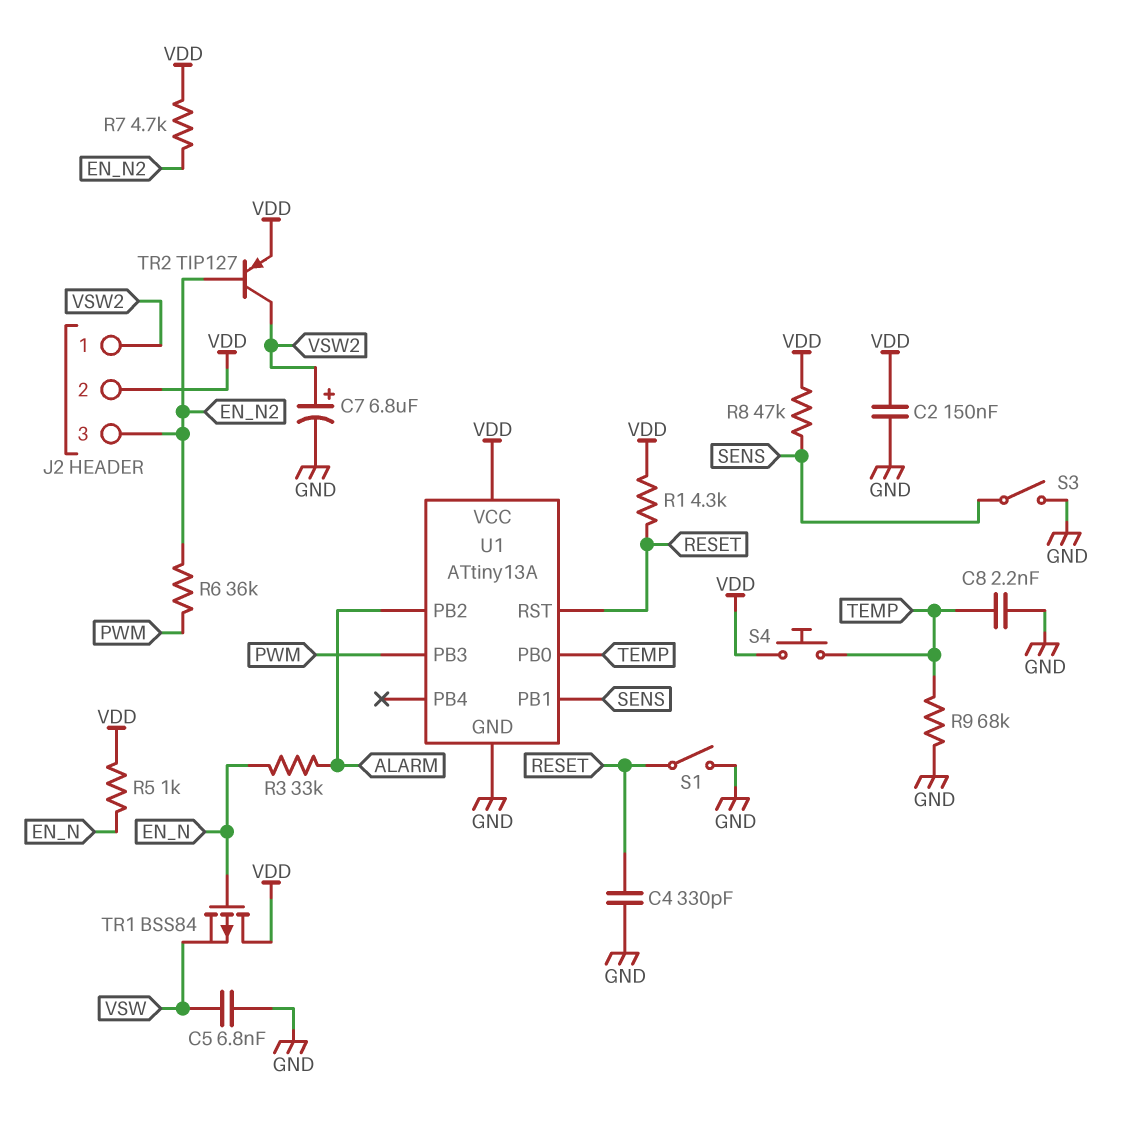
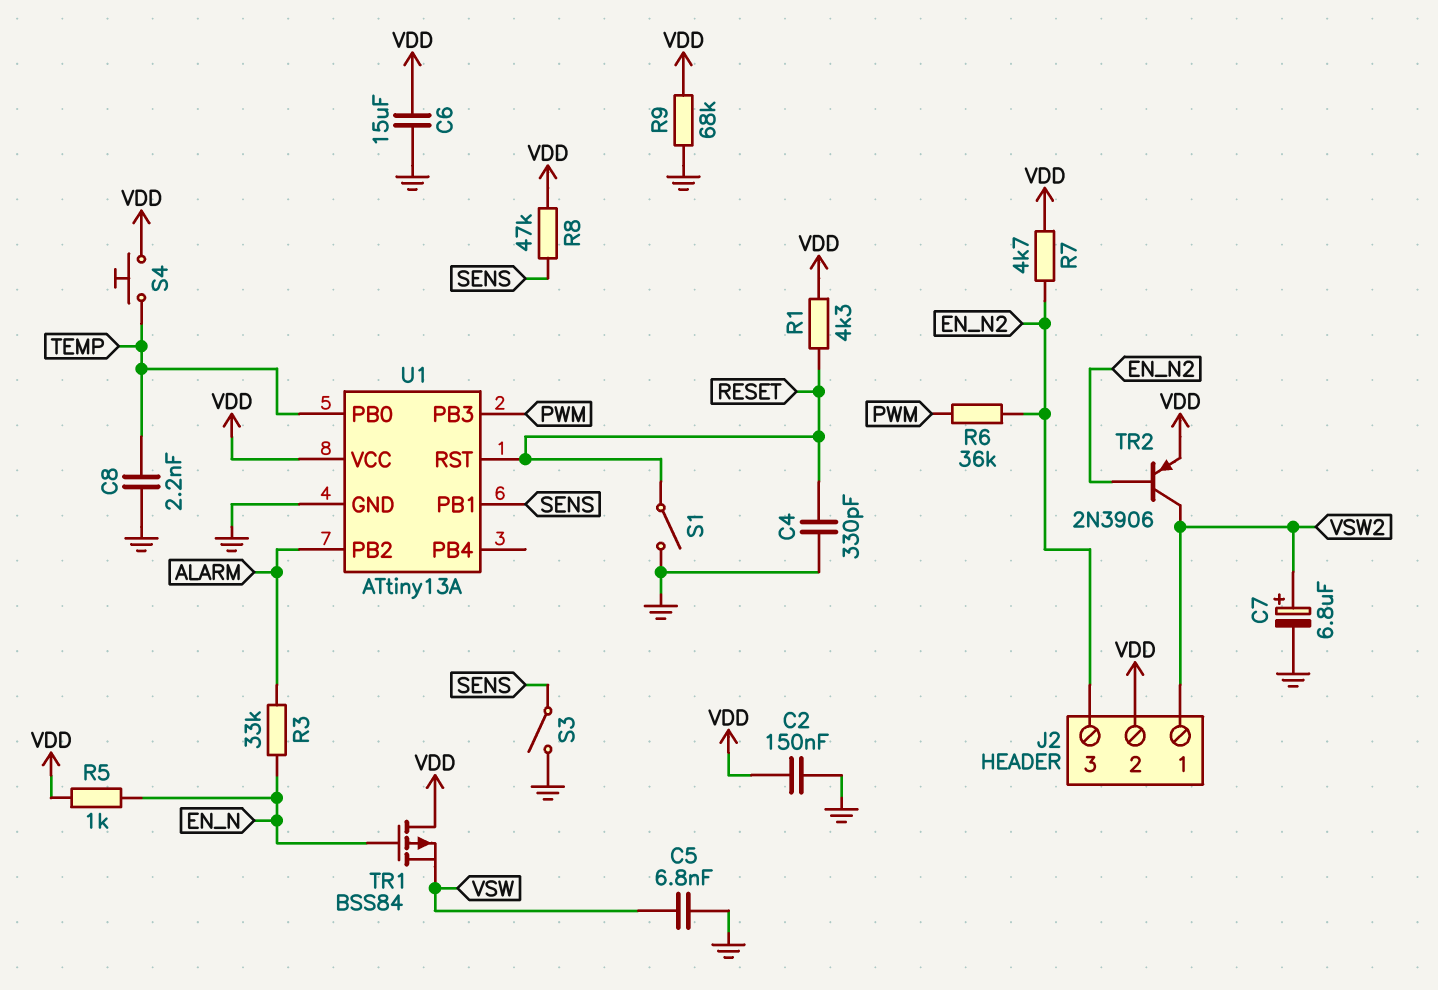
C6: none -> 15uF (GND, VDD)
R9: 68k (GND, TEMP) -> 68k (GND, VDD)
TR2: PNP TIP127 (B EN_N2, C VSW2, E VDD) -> PNP 2N3906 (B EN_N2, C VSW2, E VDD)

